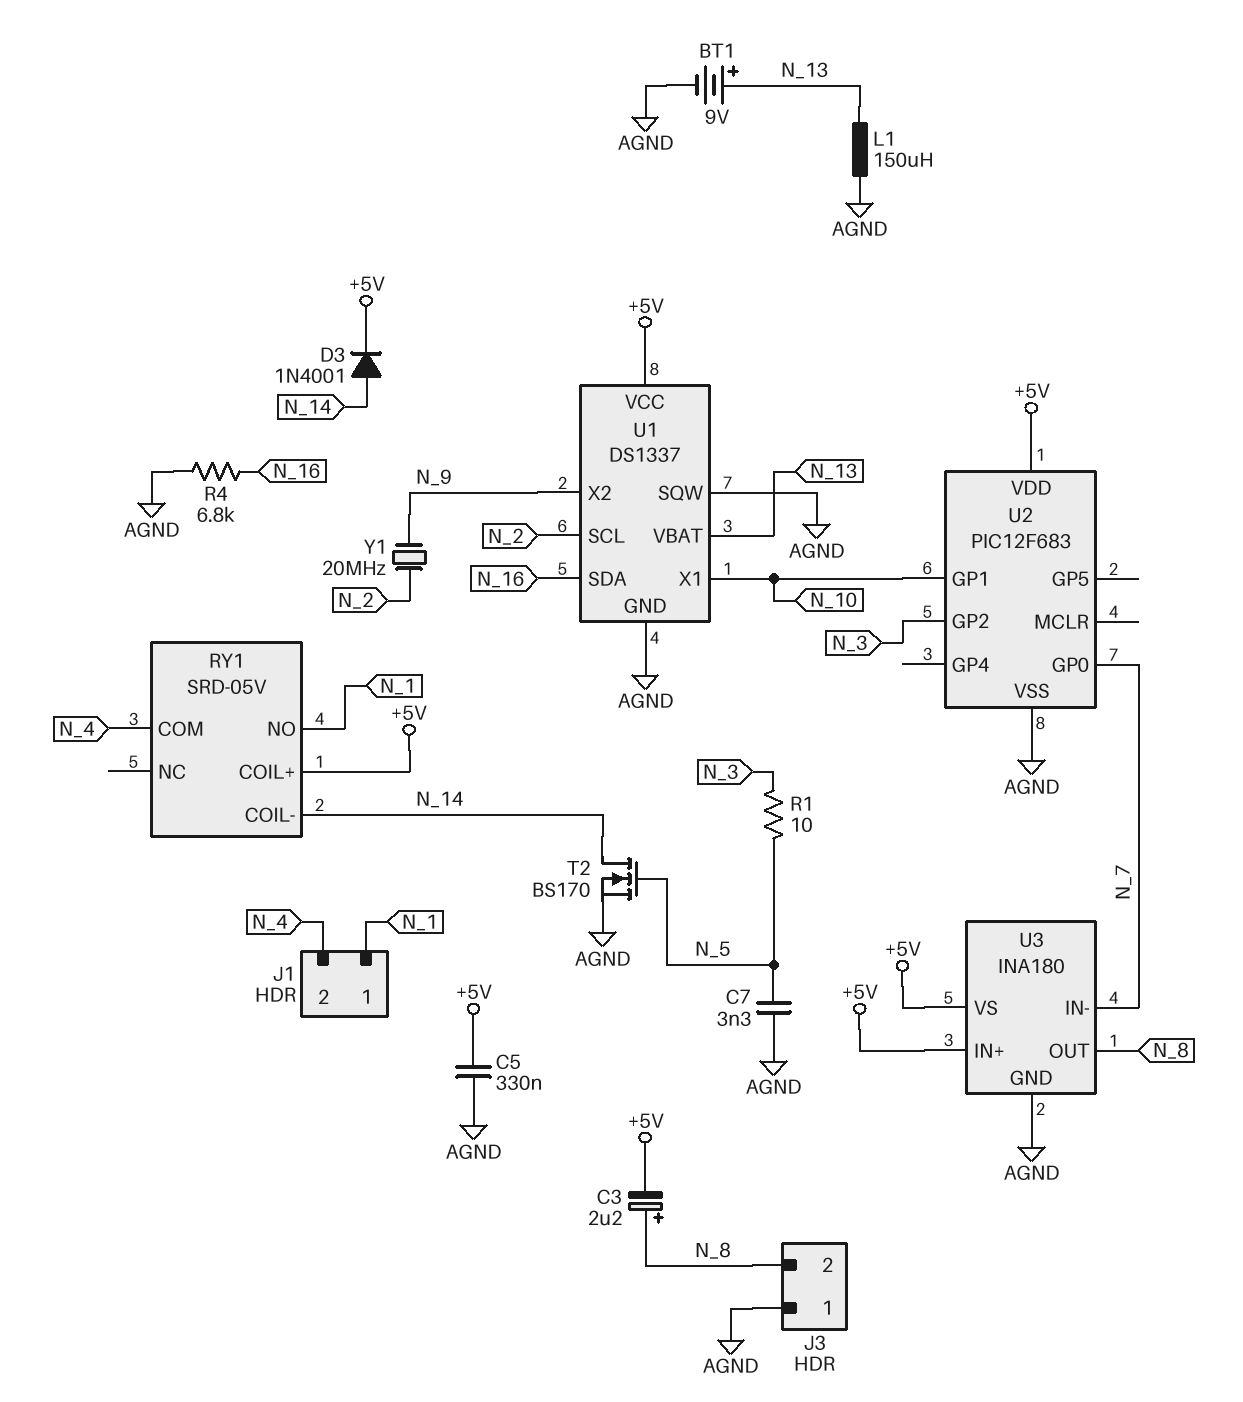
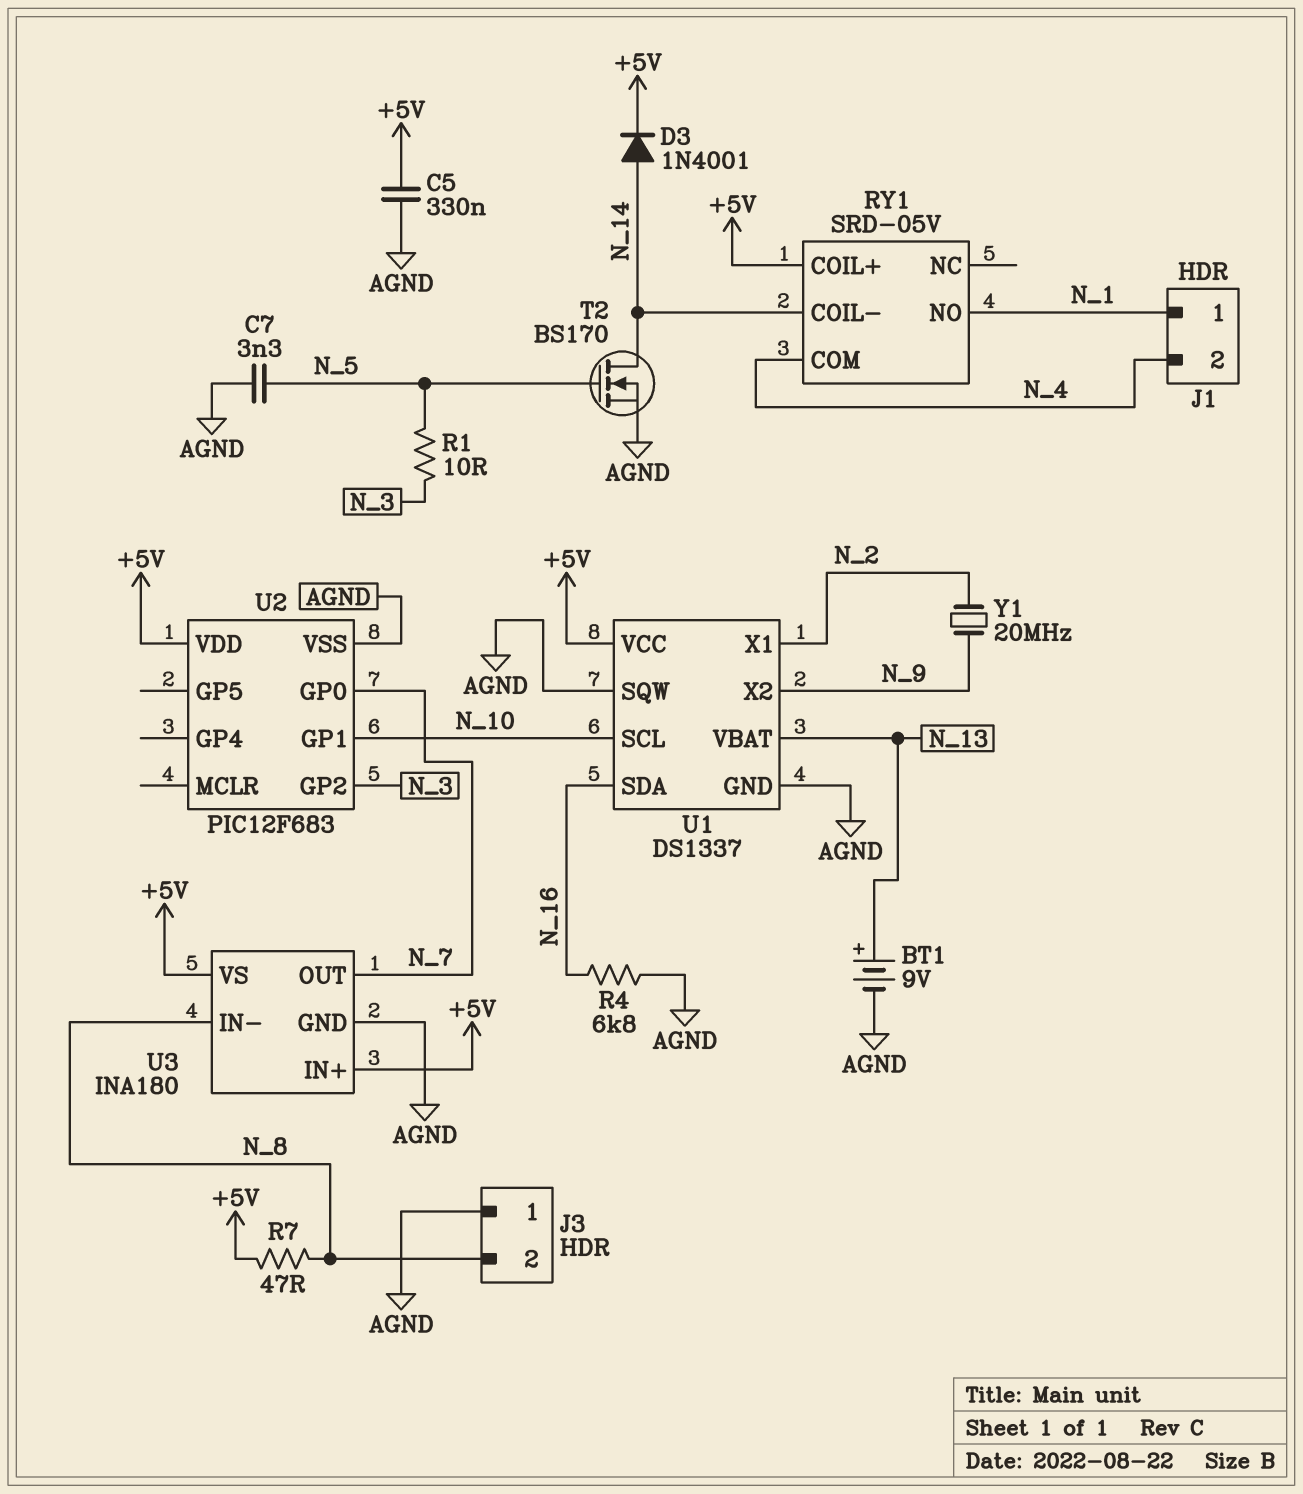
C3: 2.2uF (plus N_8, minus +5V) -> none
L1: 150uH (AGND, N_13) -> none
R7: none -> 47 (+5V, N_8)
U1 pin SCL: N_2 -> N_10
U1 pin X1: N_10 -> N_2
U3 pin IN-: N_7 -> N_8
U3 pin OUT: N_8 -> N_7

